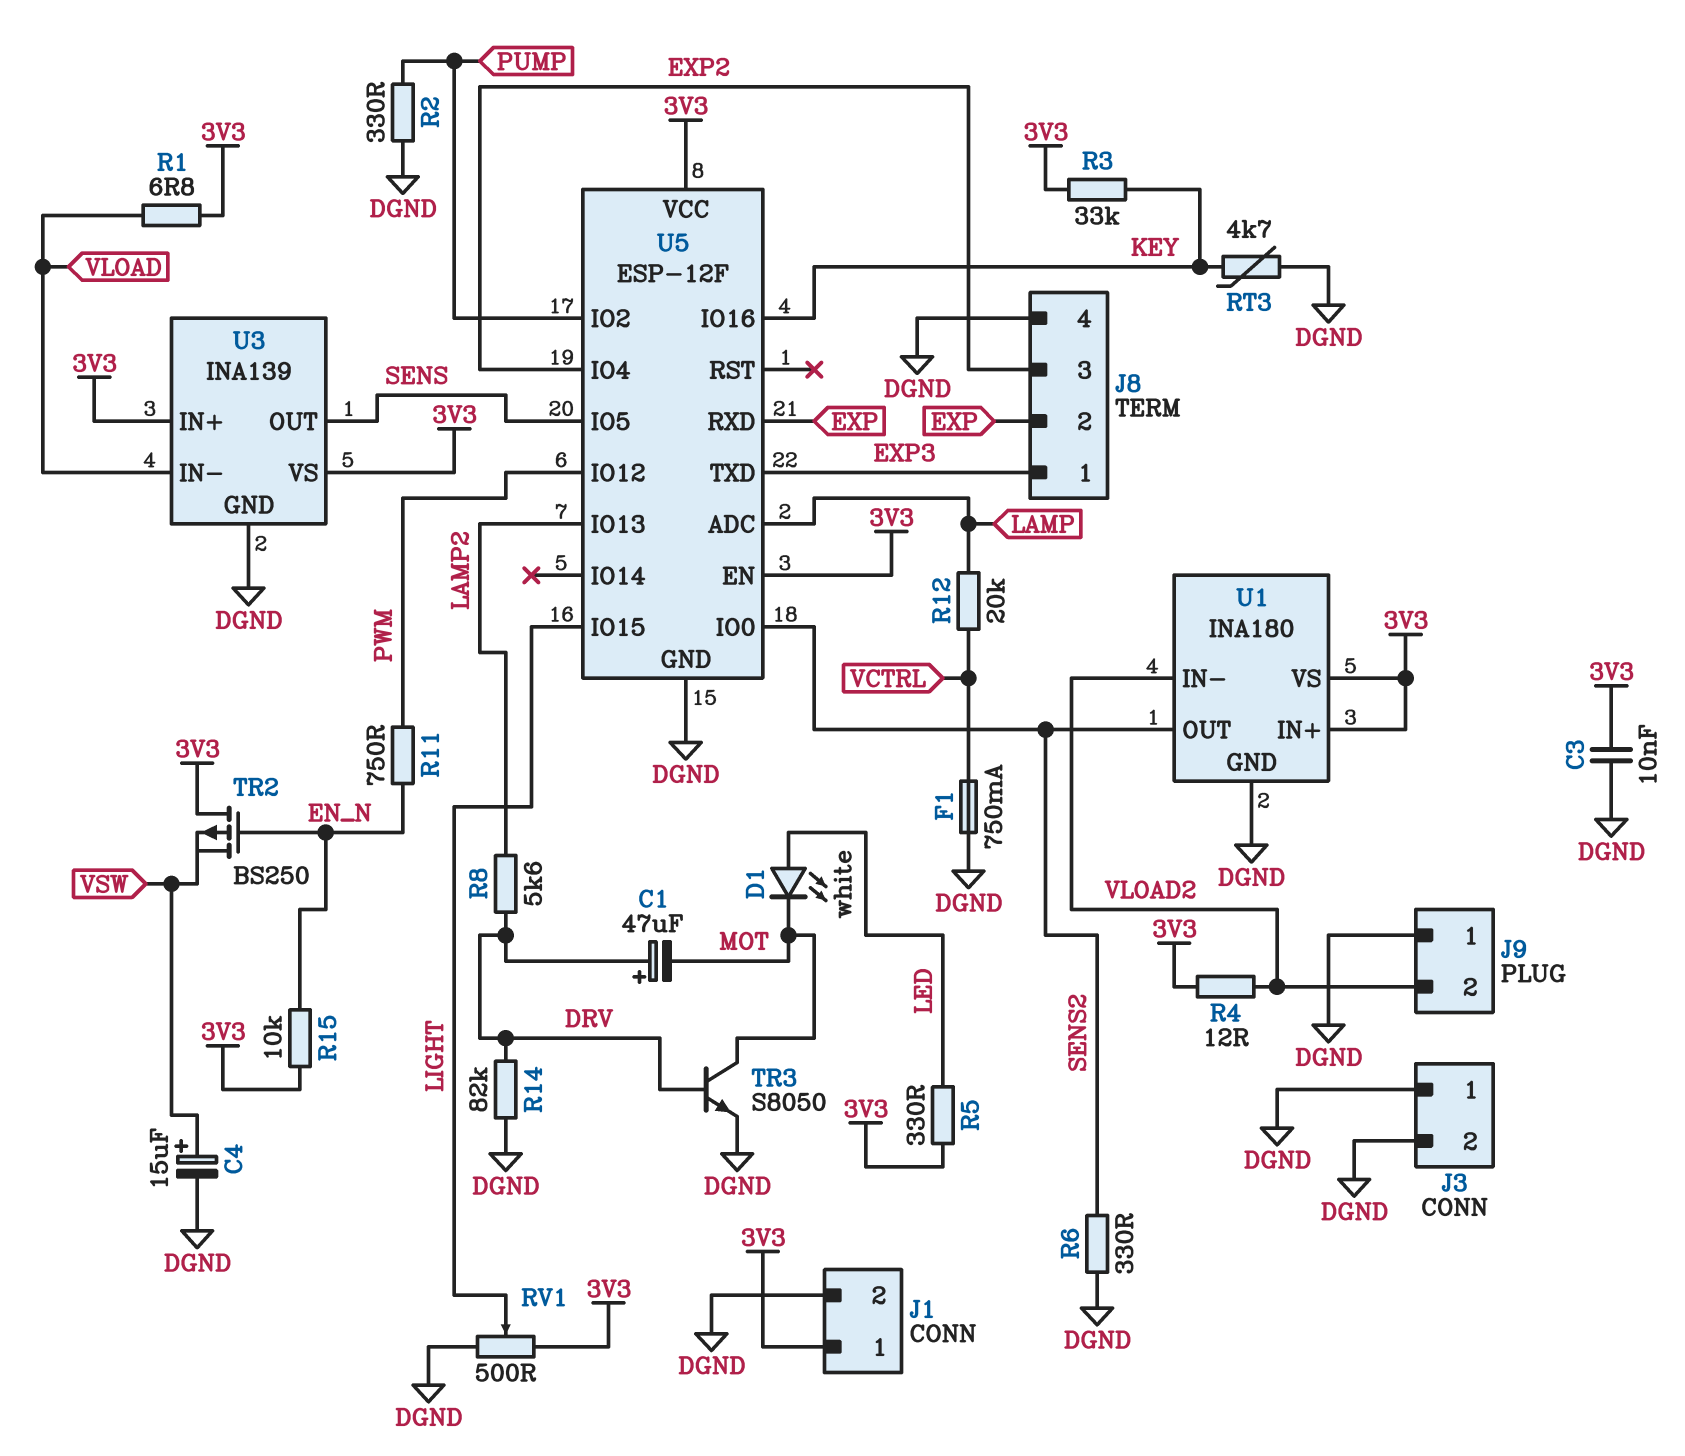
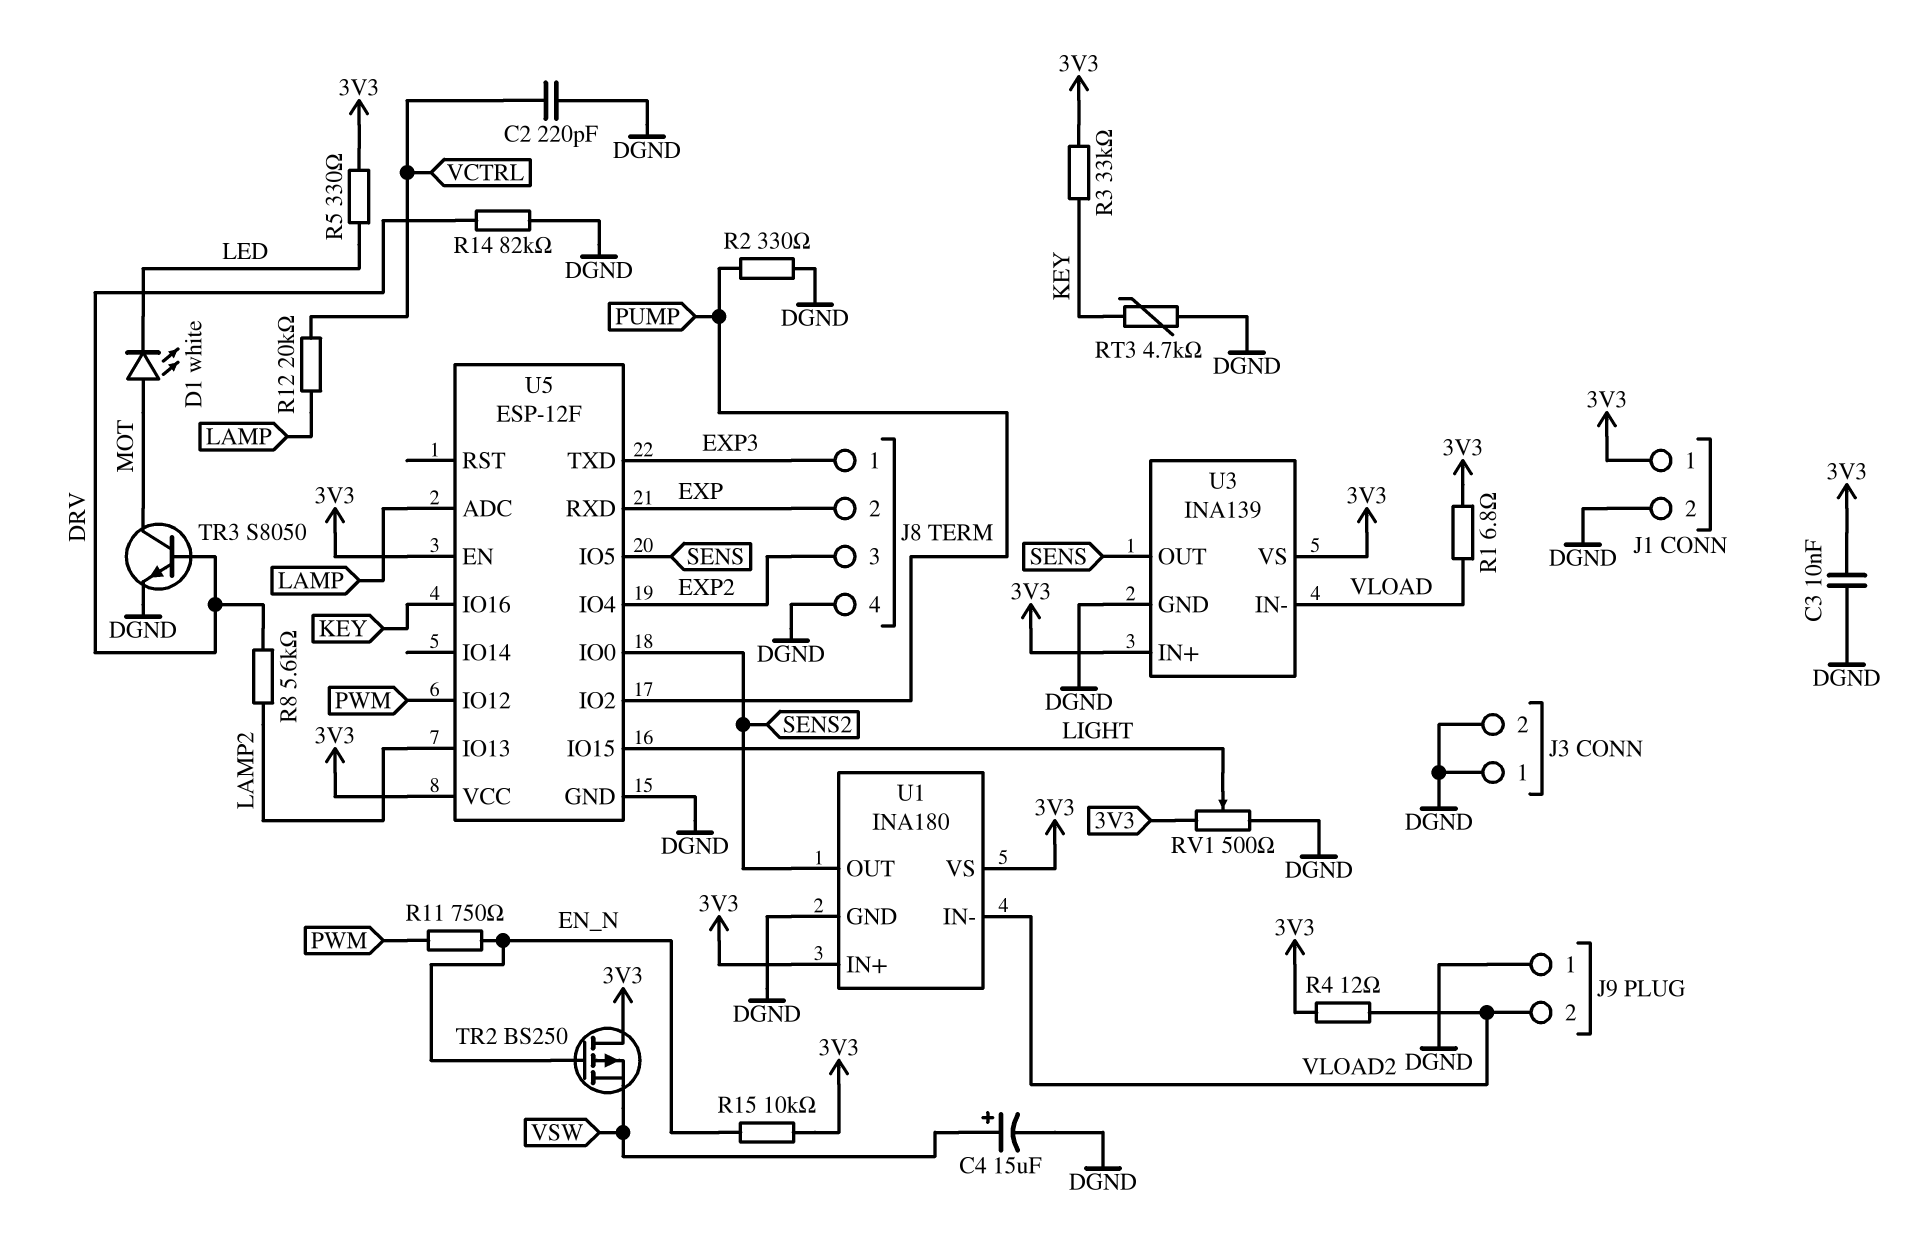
C1: 47uF (plus DRV, minus MOT) -> none
C2: none -> 220pF (DGND, VCTRL)
D1: LED white (A LED, K MOT) -> LED white (A MOT, K LED)
F1: 750mA (DGND, VCTRL) -> none
R6: 330 (DGND, SENS2) -> none

